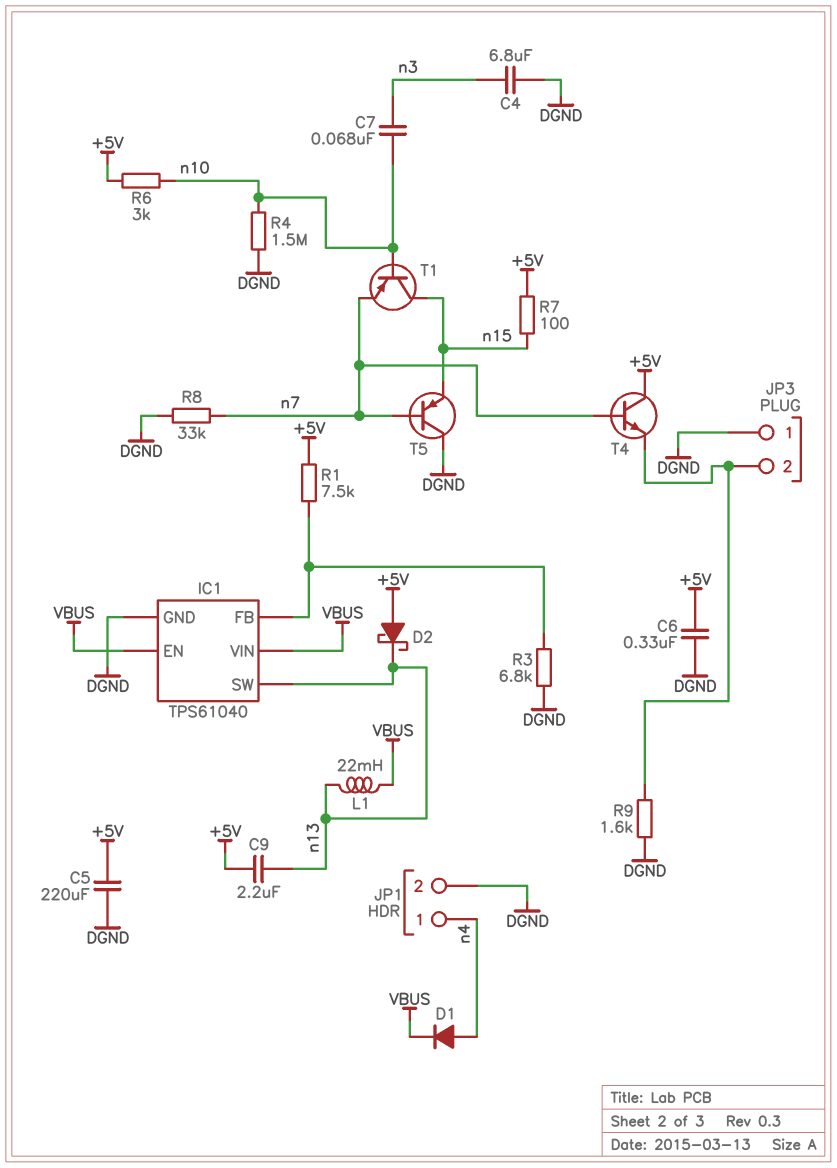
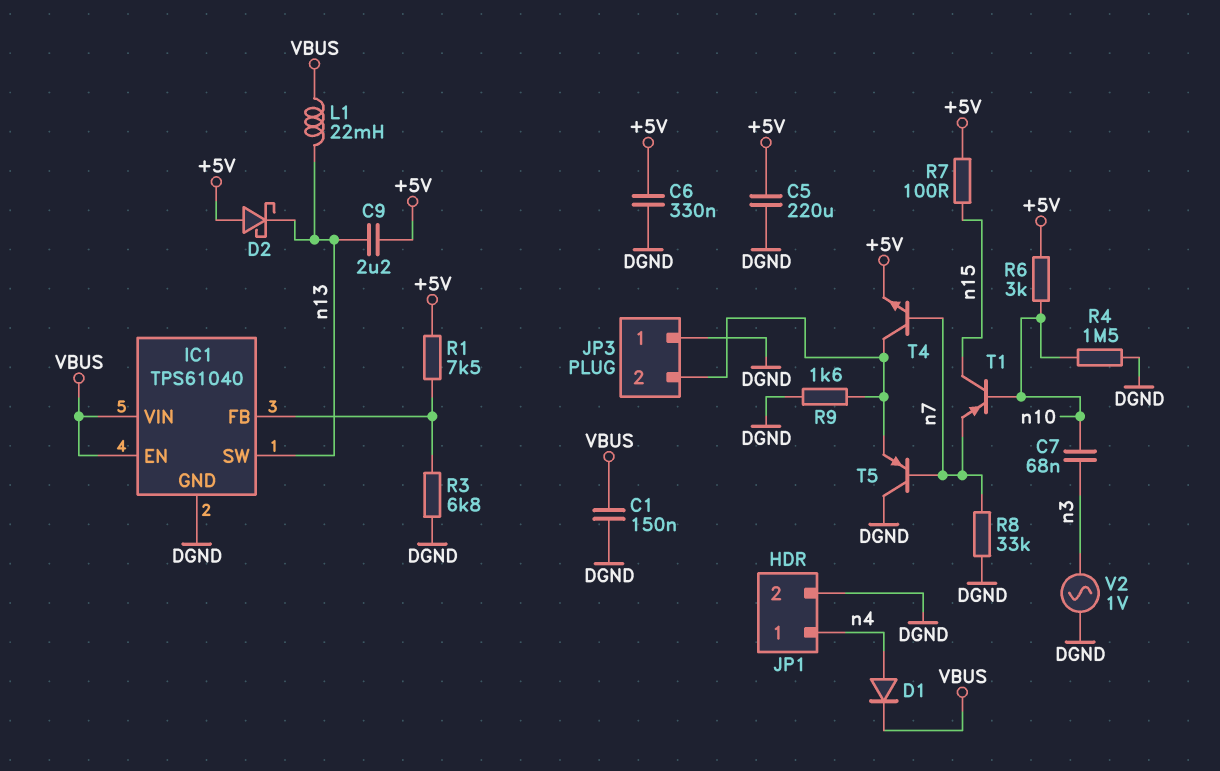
C1: none -> 150nF (DGND, VBUS)
C4: 6.8uF (DGND, n3) -> none
T4: NPN (B n7, C +5V, E JP3/2) -> NPN (B n7, C JP3/2, E +5V)
T5: PNP (B n7, C DGND, E n15) -> PNP (B n7, C DGND, E JP3/2)
V2: none -> AC 1V (DGND, n3)

